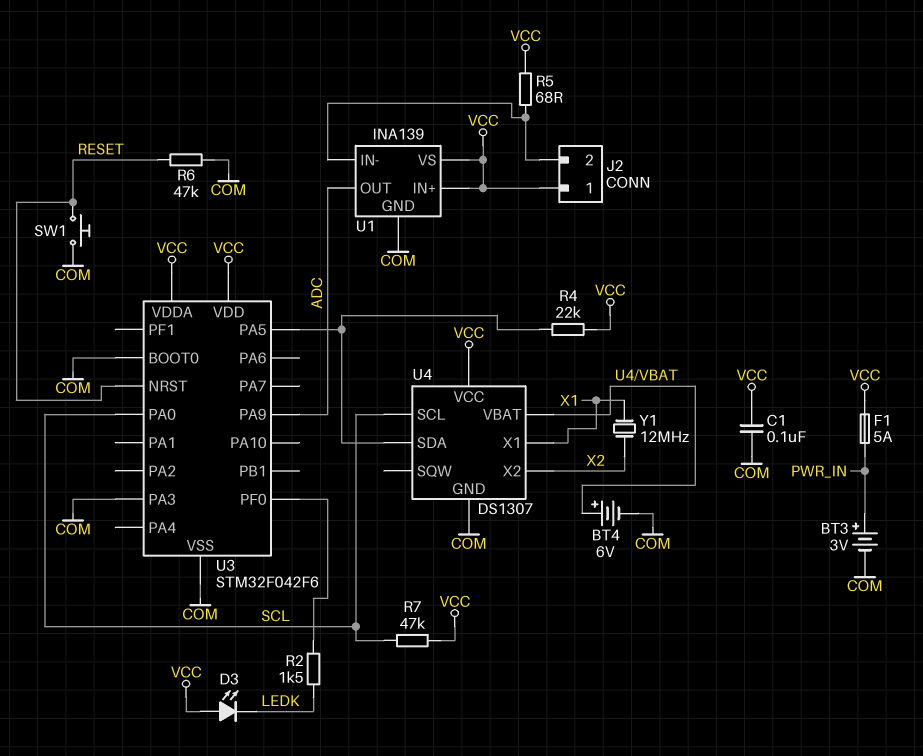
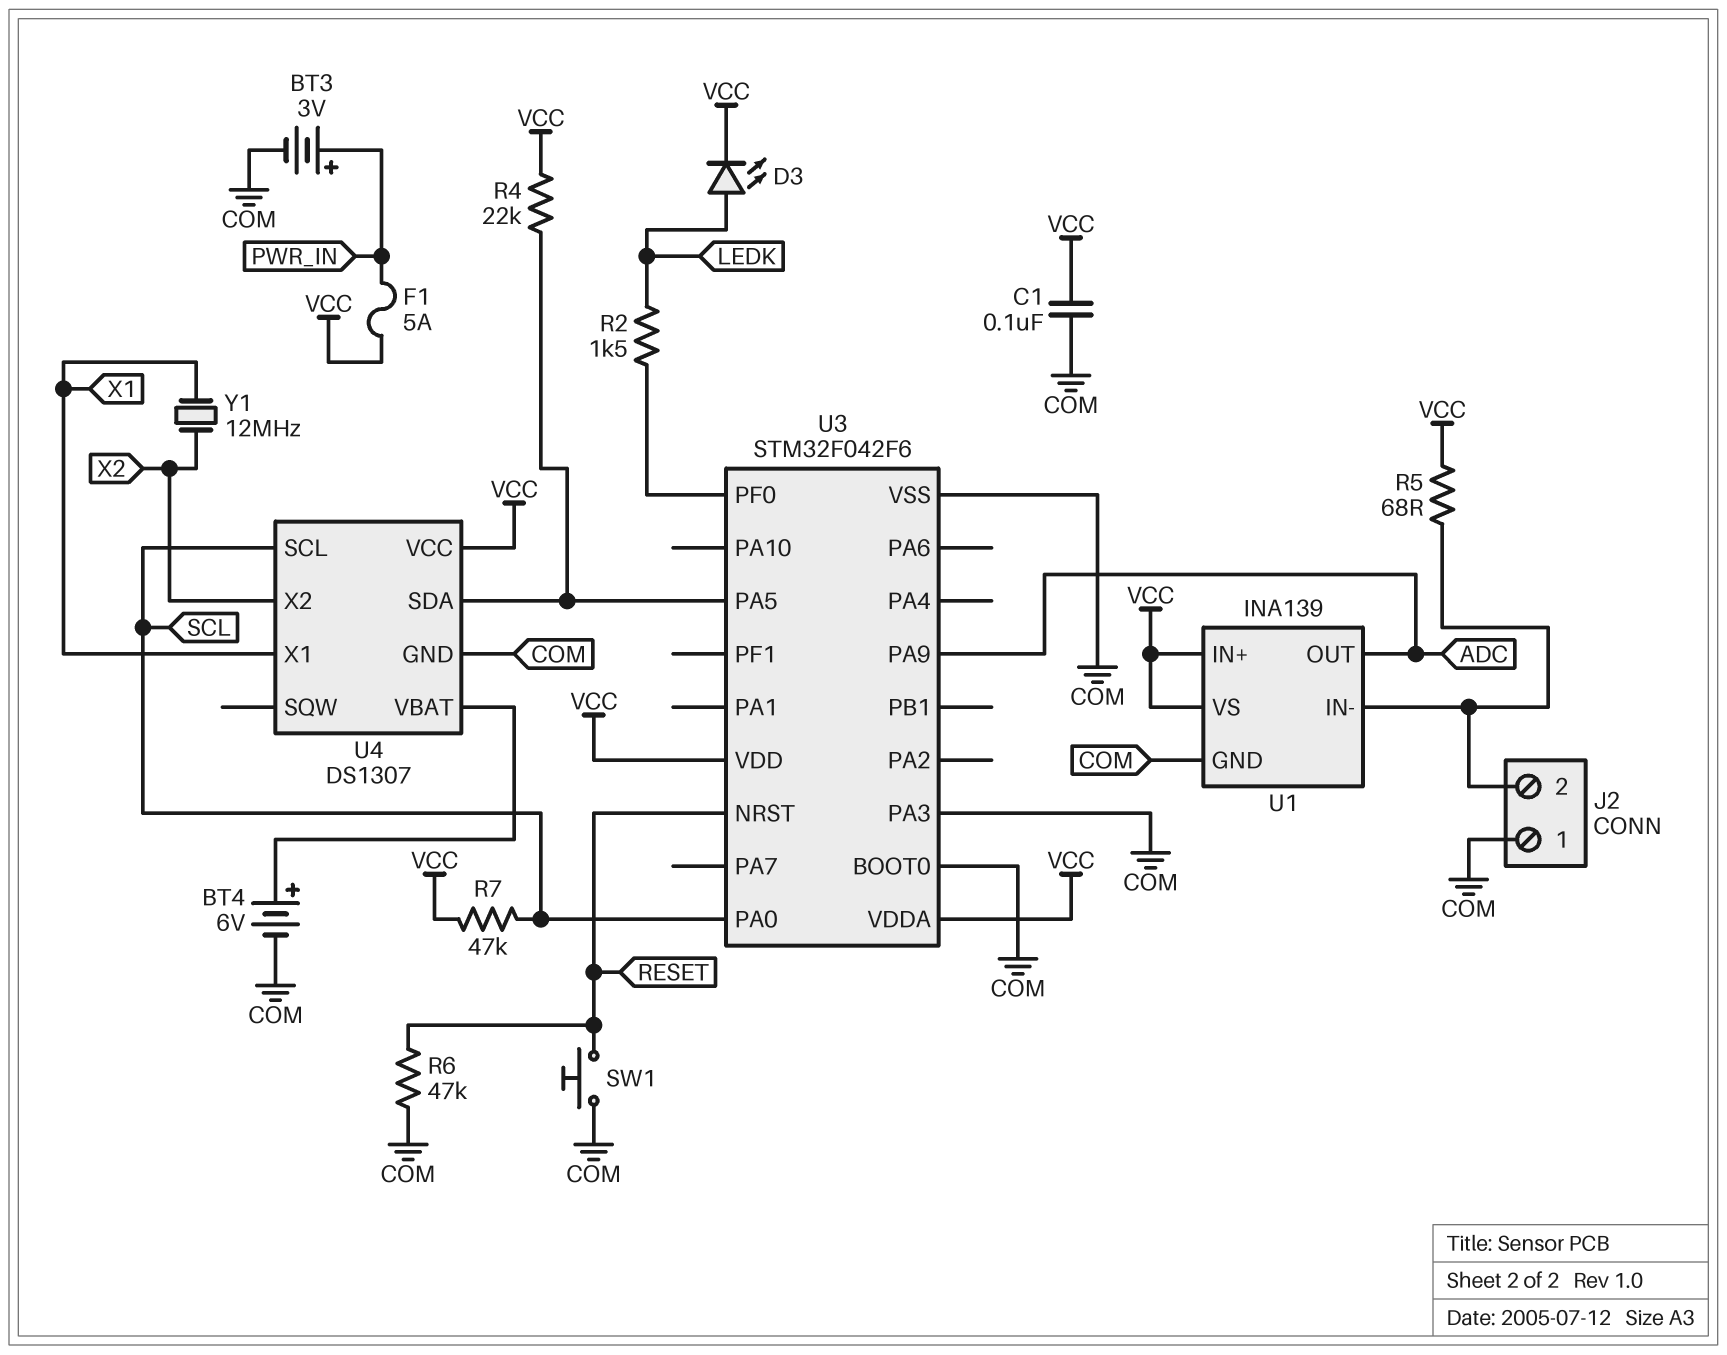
D3: LED (A VCC, K LEDK) -> LED (A LEDK, K VCC)
J2 pin 1: VCC -> COM

